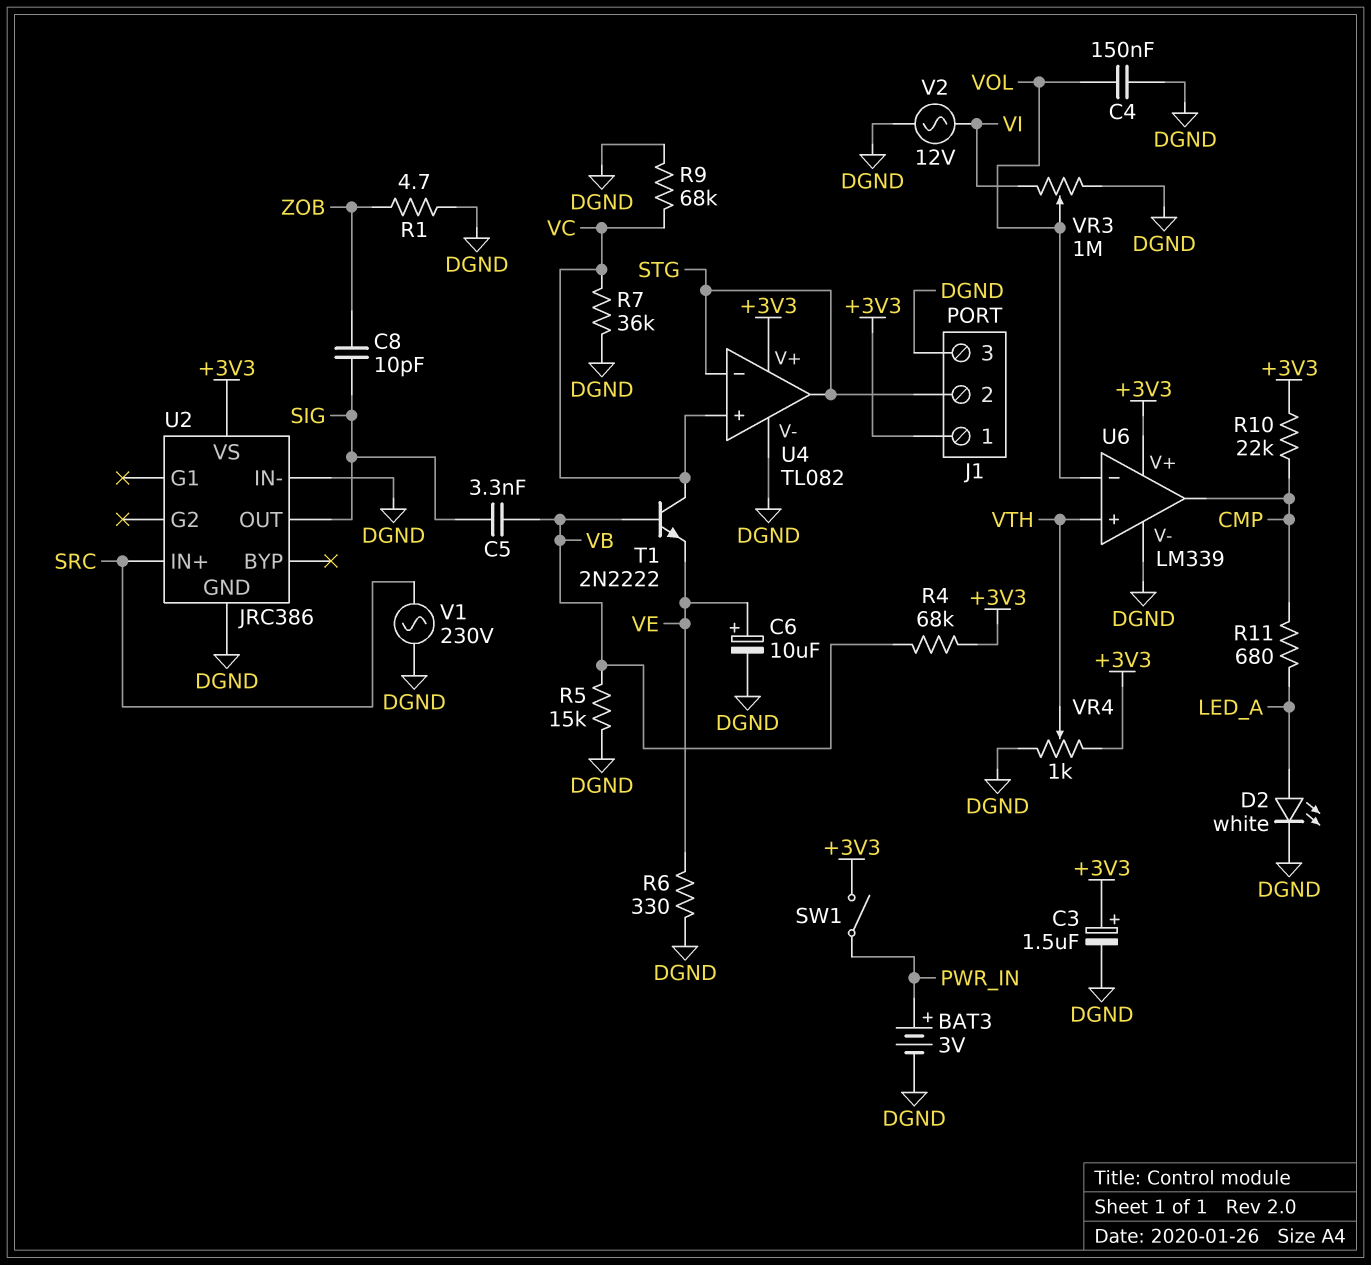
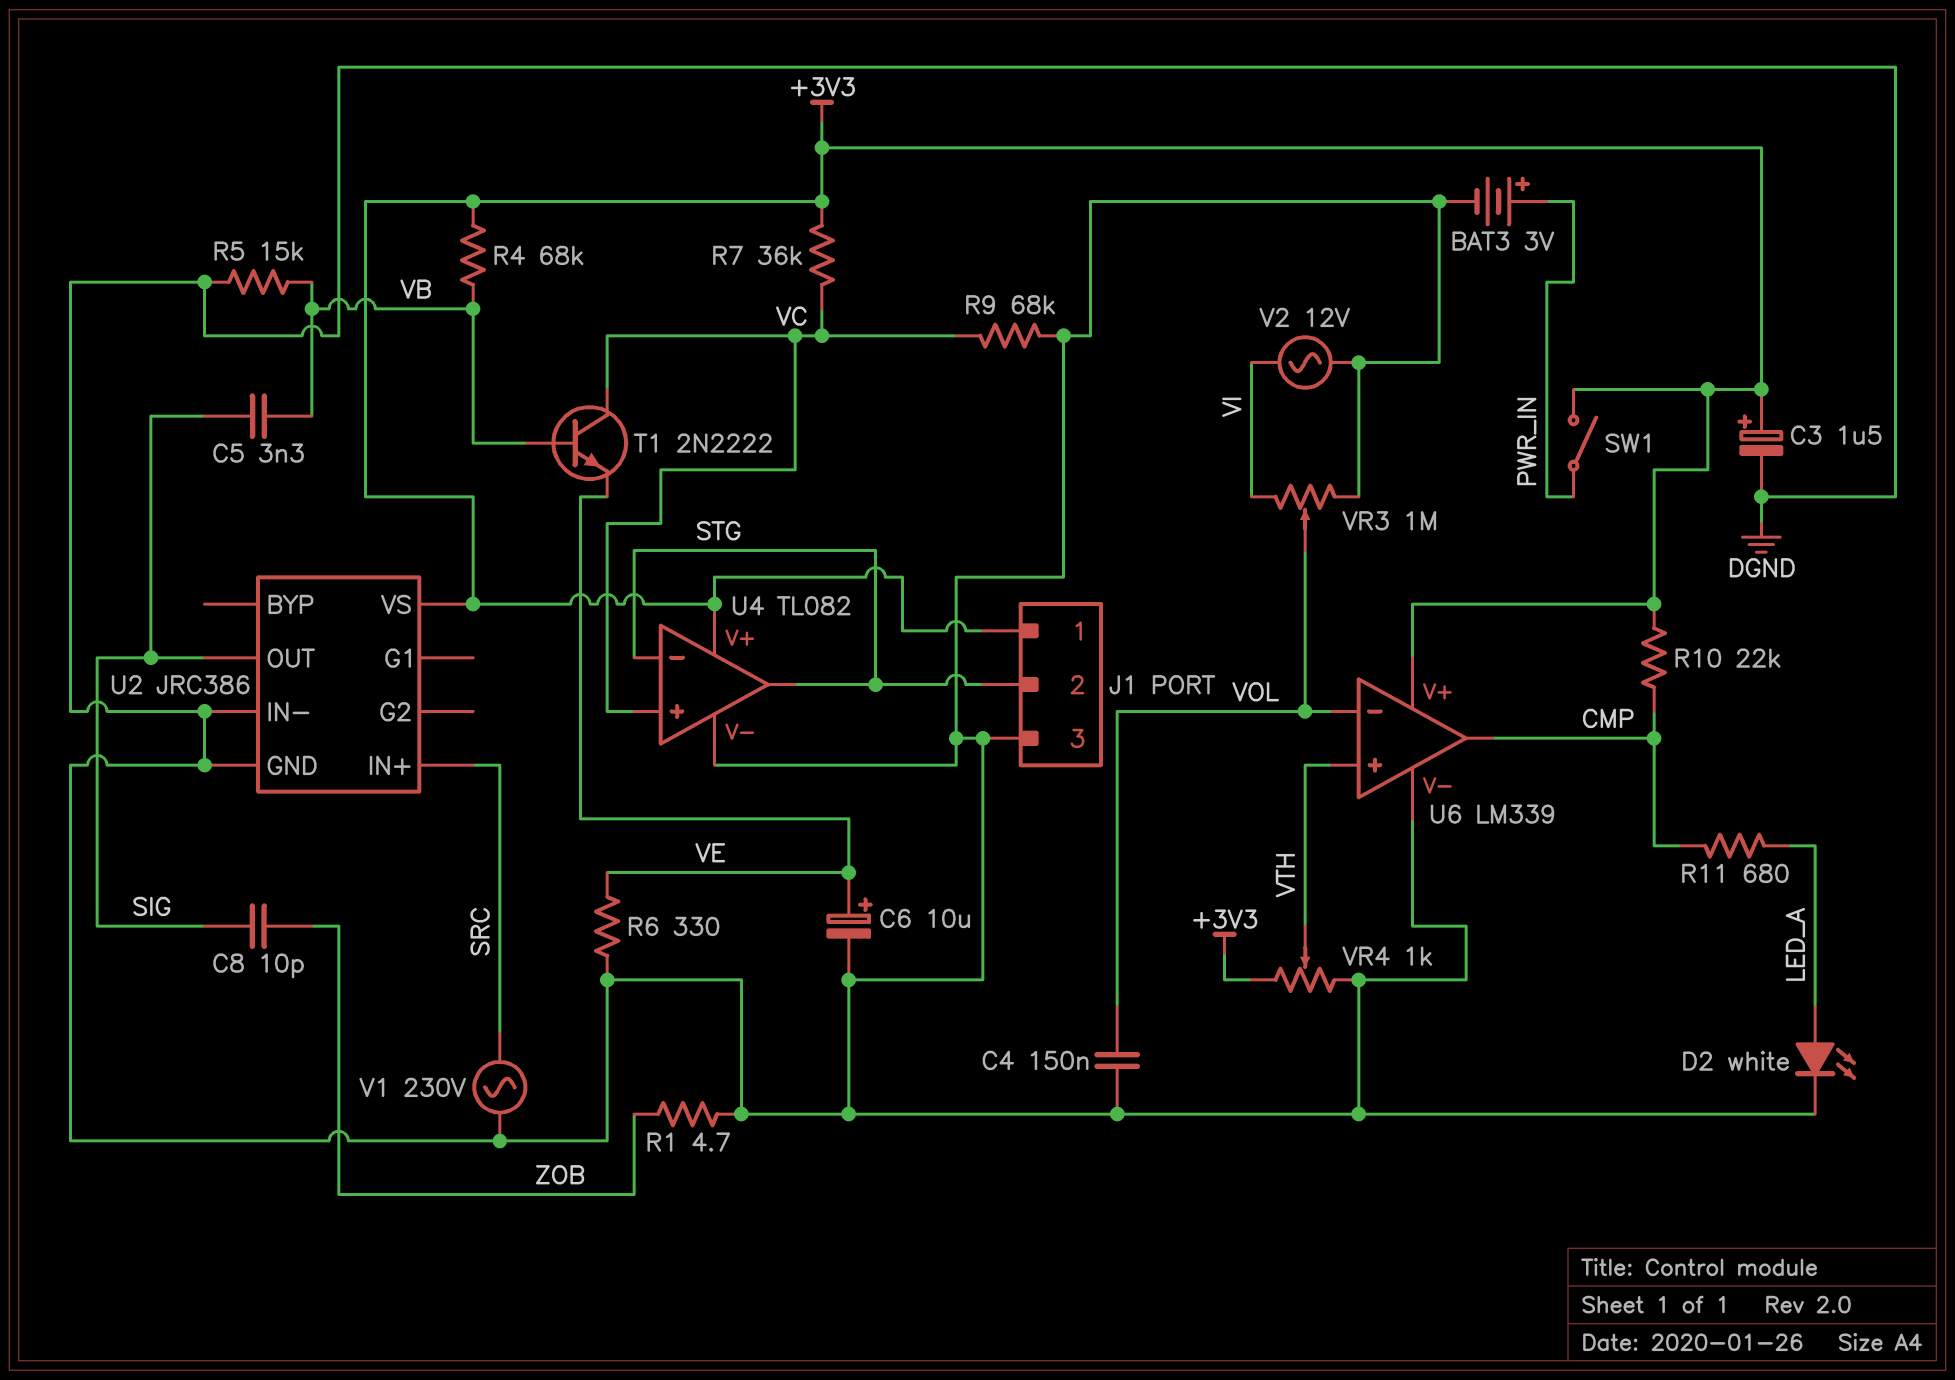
R7: 36k (DGND, VC) -> 36k (+3V3, VC)

